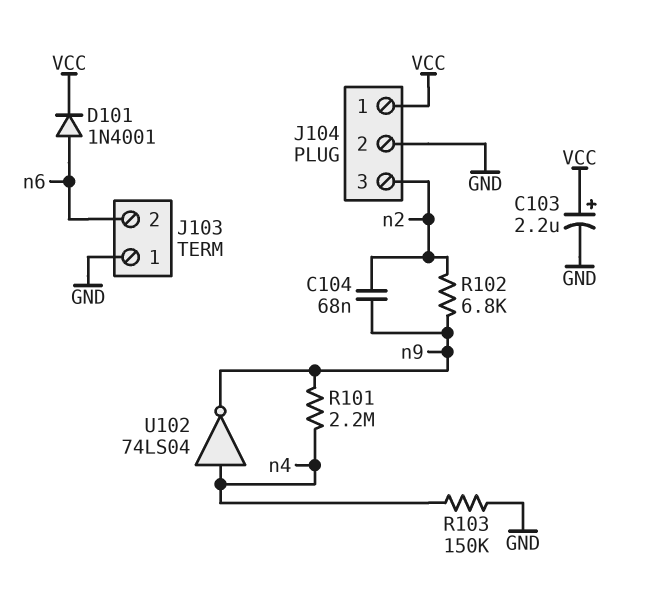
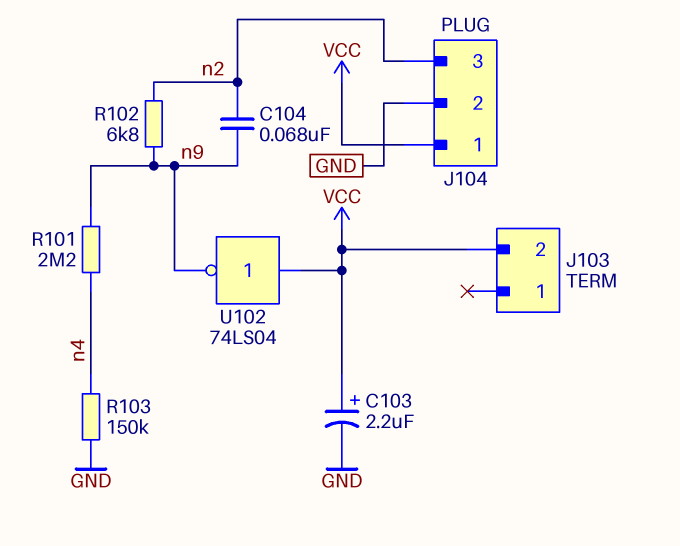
D101: diode 1N4001 (A n6, K VCC) -> none
J103 pin 1: GND -> none
J103 pin 2: n6 -> VCC
U102: NOT 74LS04 (in n4, out n9) -> NOT 74LS04 (in VCC, out n9)

